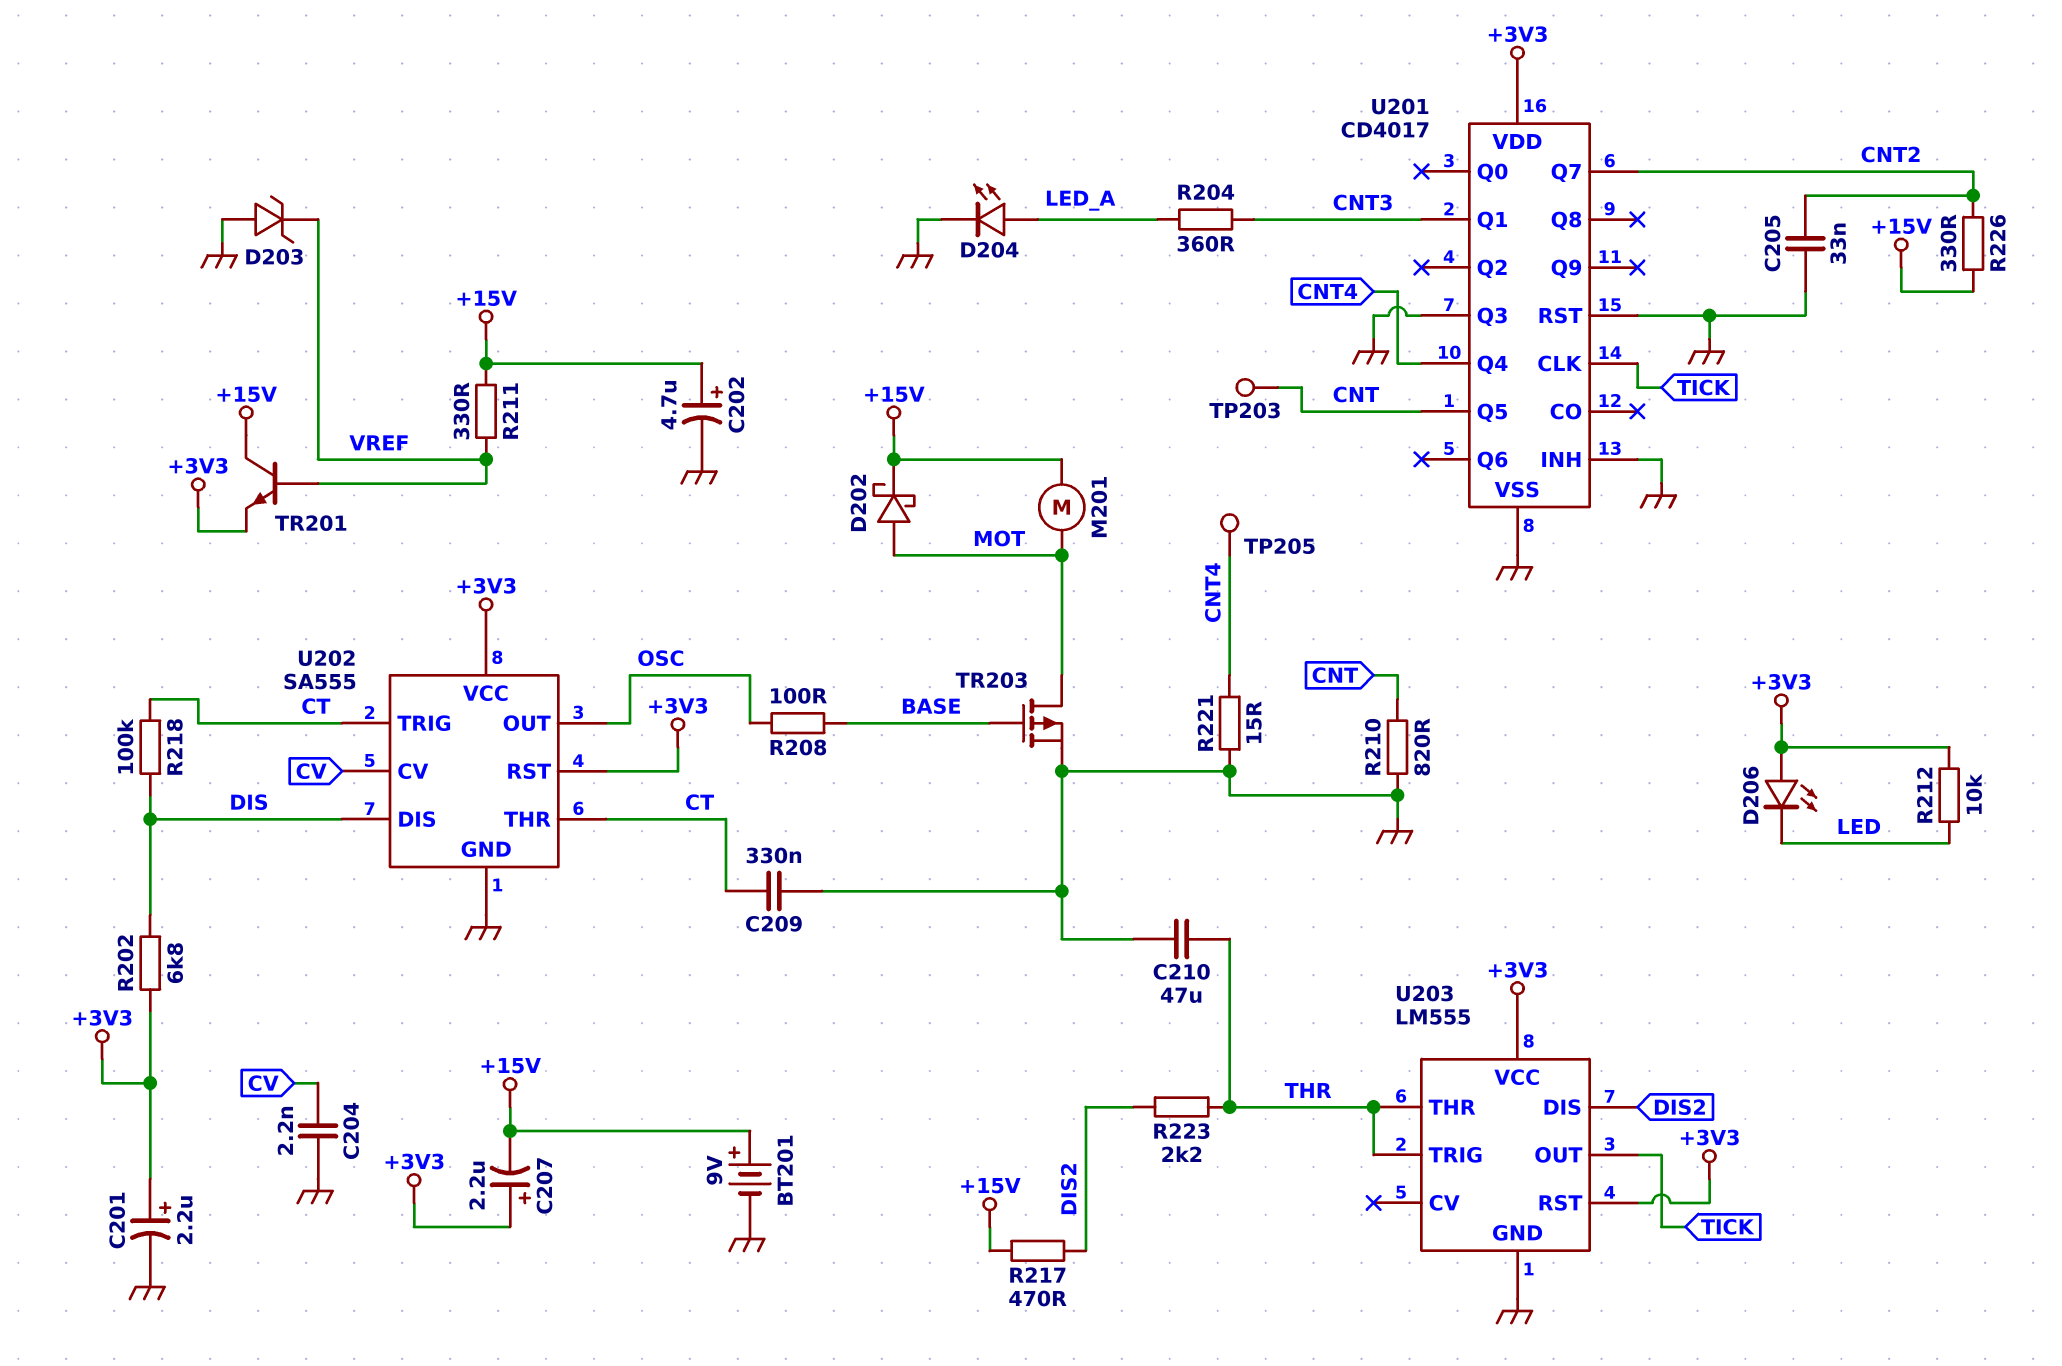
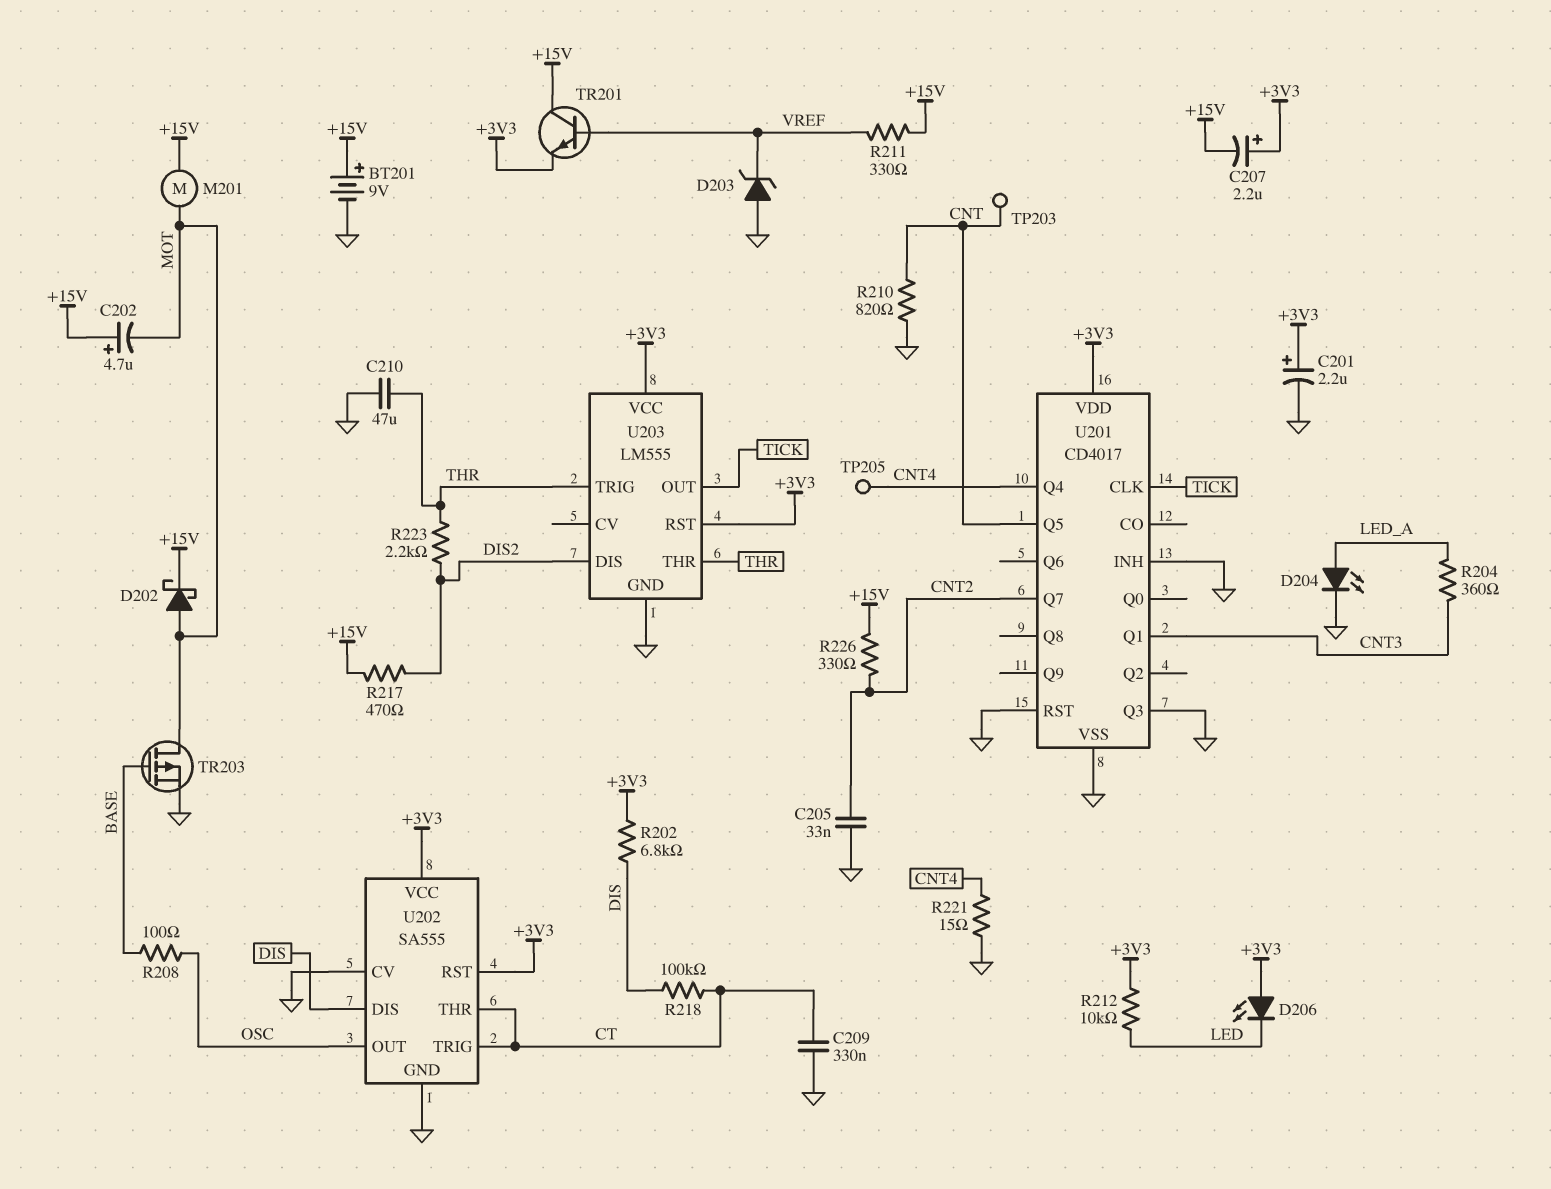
C202: 4.7uF (plus +15V, minus GND) -> 4.7uF (plus +15V, minus MOT)
C204: 2.2nF (CV, GND) -> none
U202 pin CV: CV -> GND

